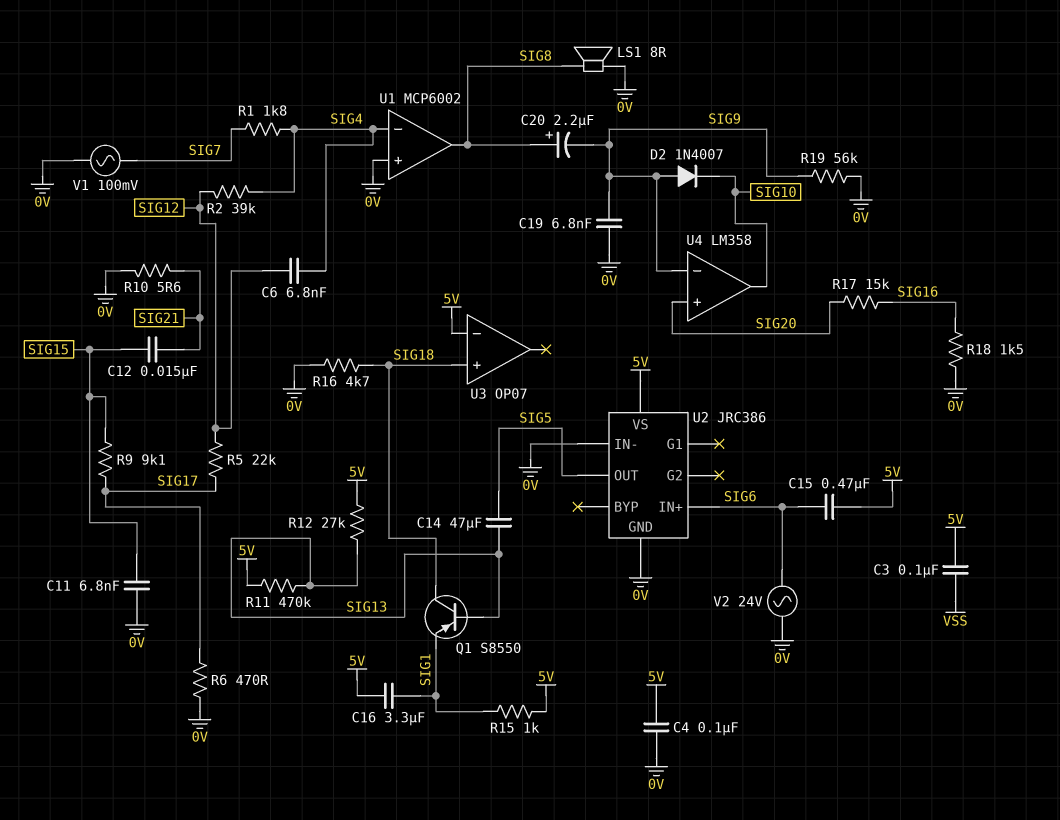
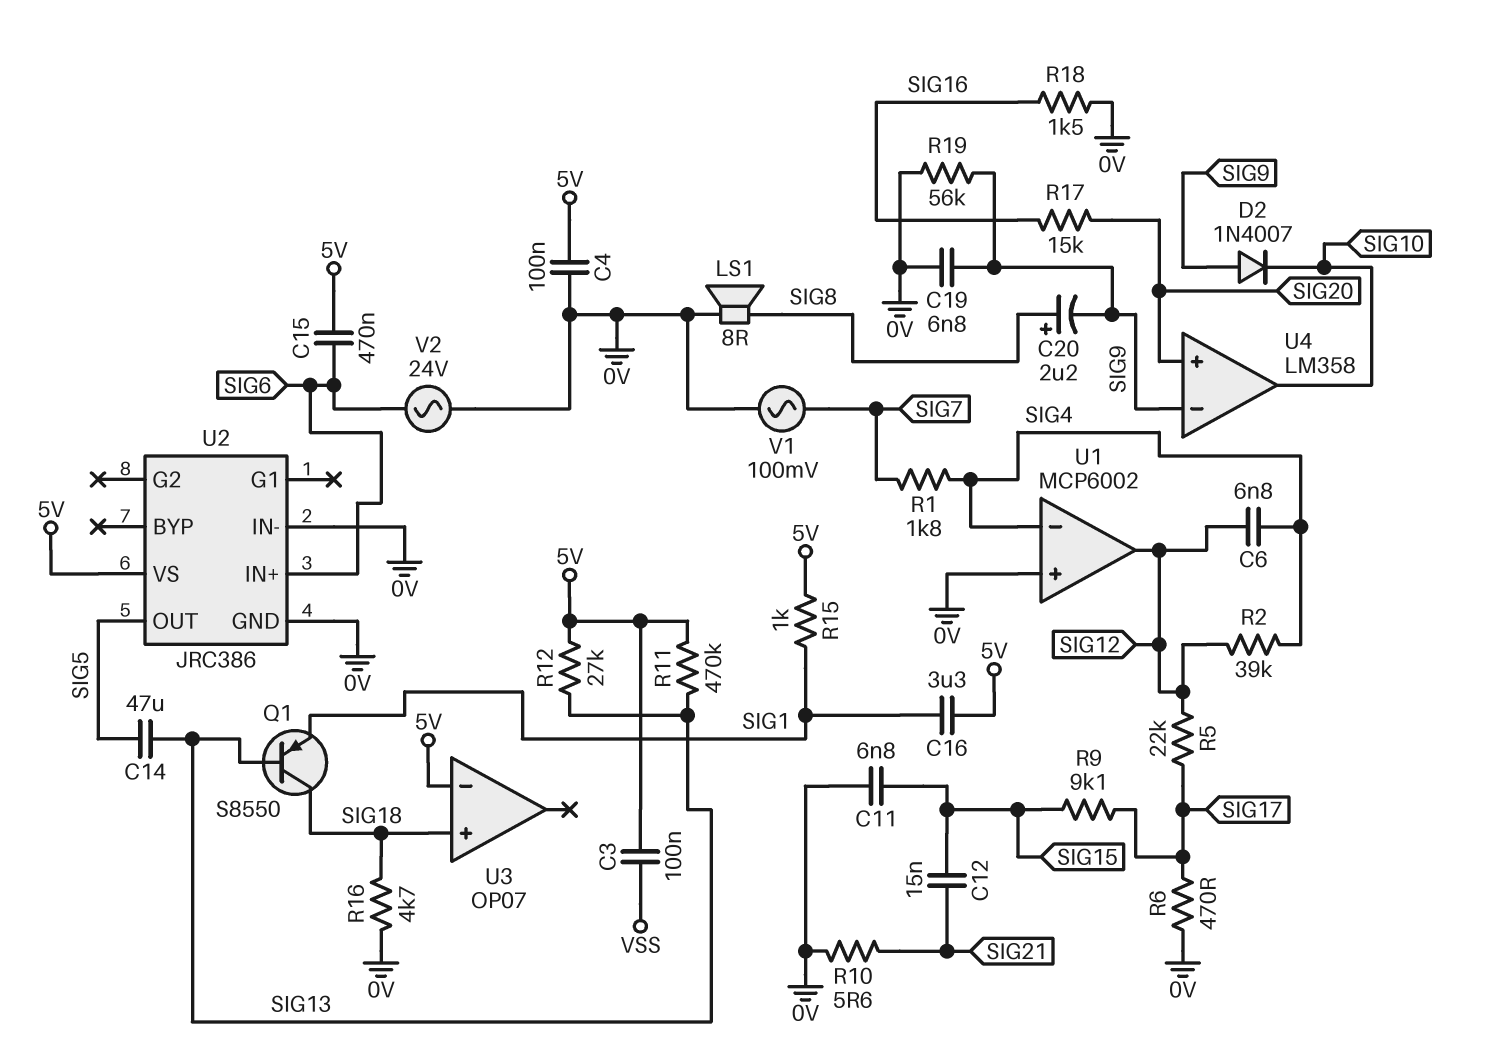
U1 pin out: SIG8 -> SIG12

